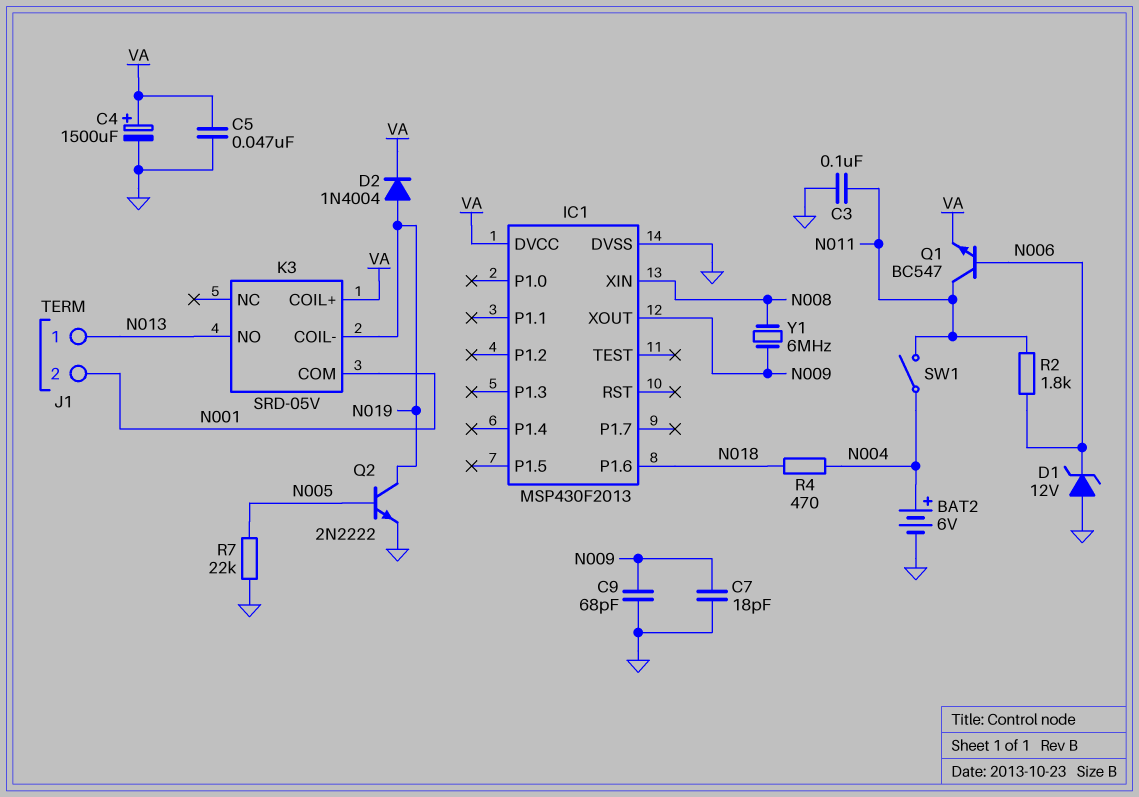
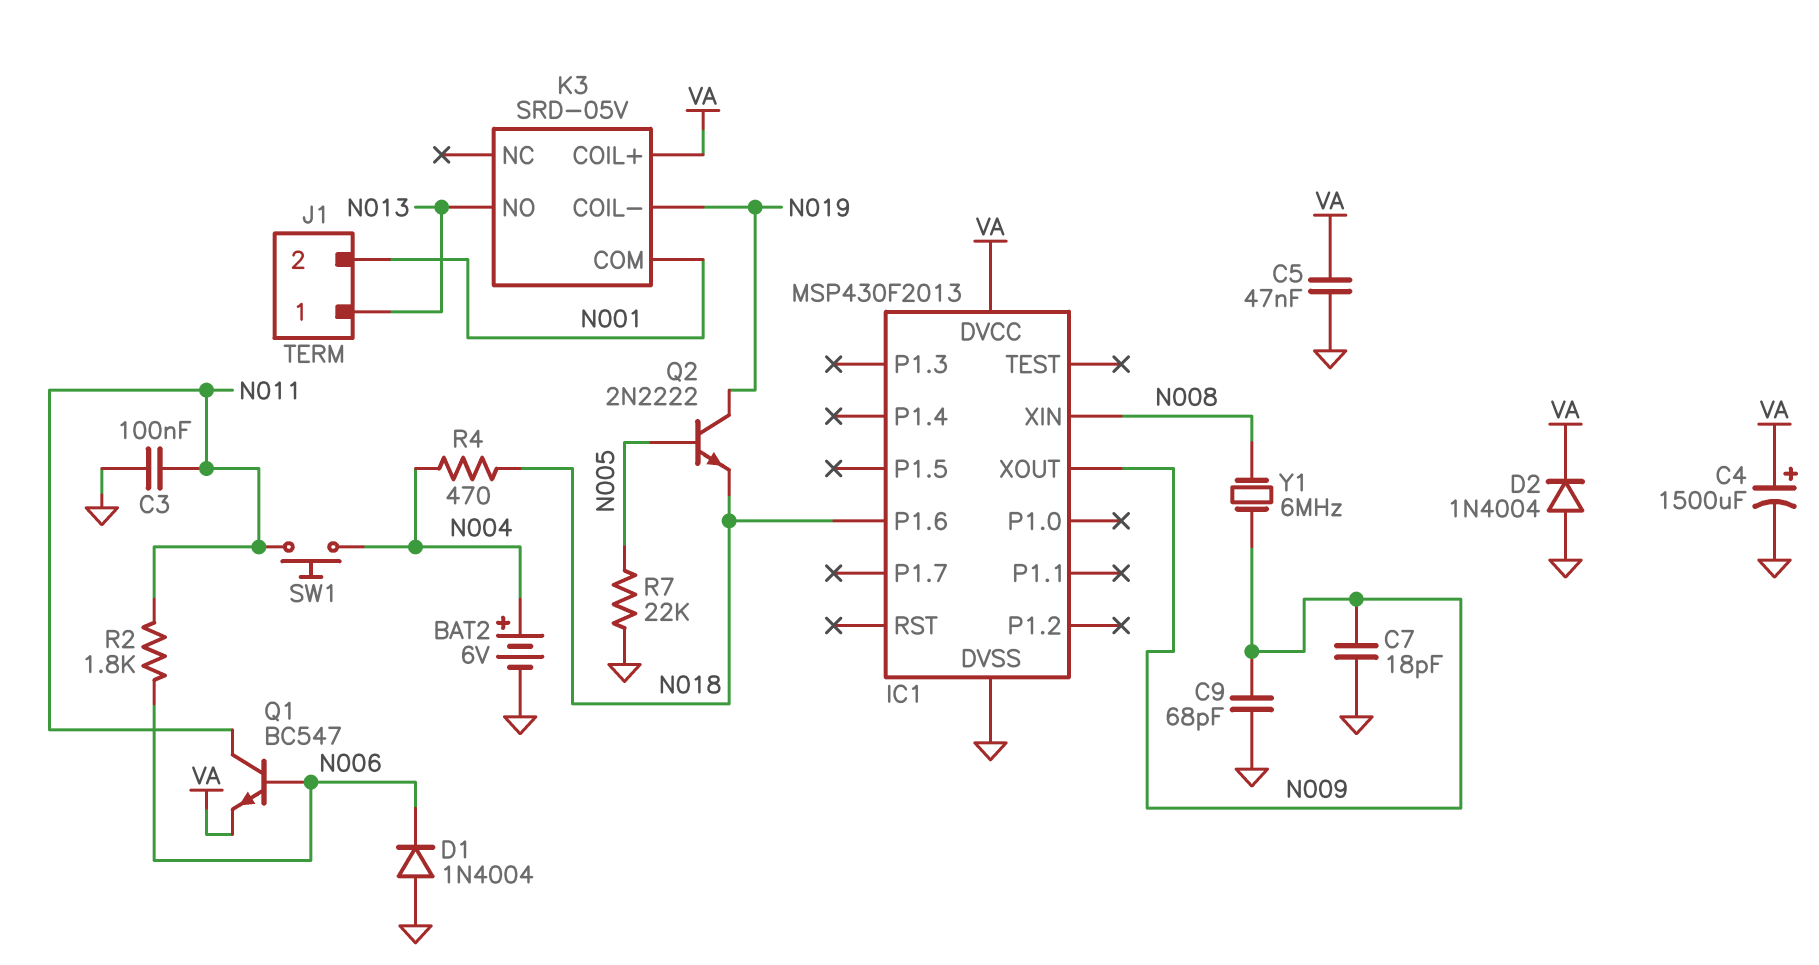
D1: zener 12V (A GND, K N006) -> diode 1N4004 (A GND, K N006)
D2: diode 1N4004 (A N019, K VA) -> diode 1N4004 (A GND, K VA)
Q2: NPN 2N2222 (B N005, C N019, E GND) -> NPN 2N2222 (B N005, C N019, E N018)
SW1: switch (N004, N011) -> button (N004, N011)

